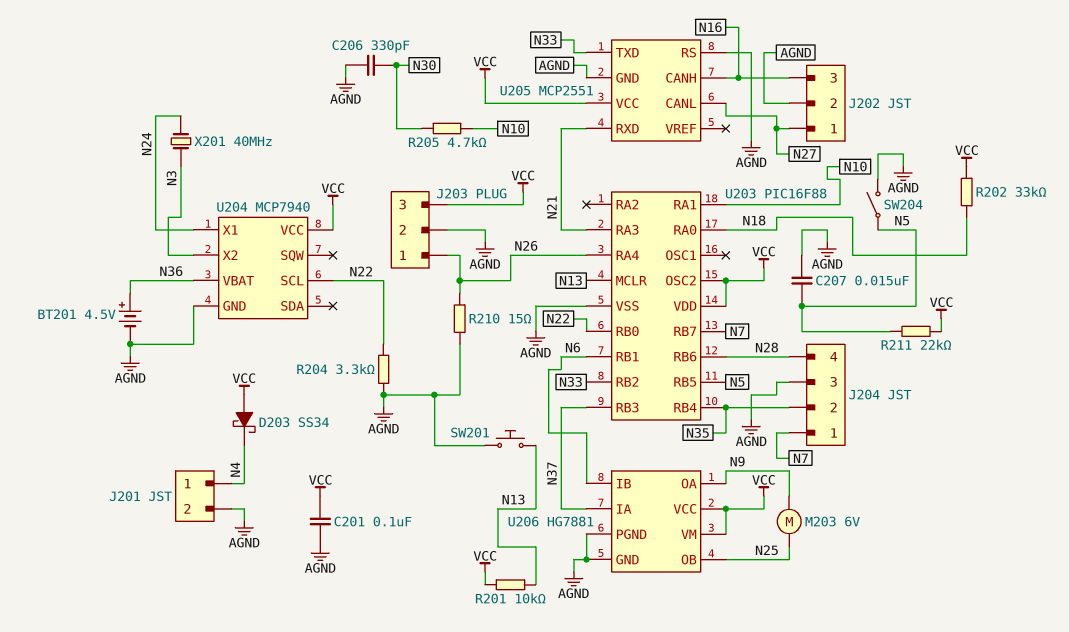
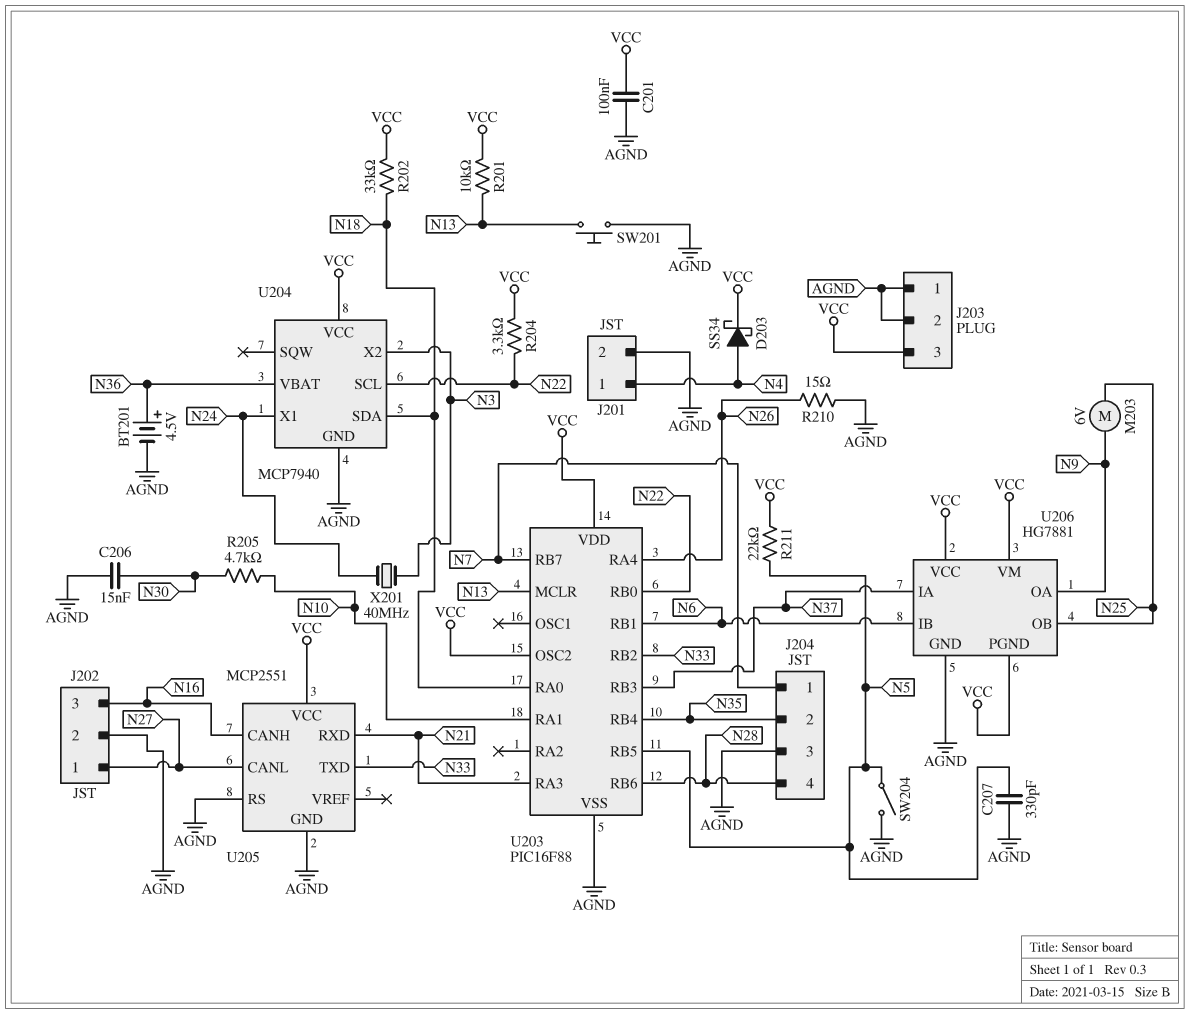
C206: 330pF (AGND, N30) -> 15nF (AGND, N30)
C207: 15nF (AGND, N5) -> 330pF (AGND, N5)
D203: schottky SS34 (A VCC, K N4) -> schottky SS34 (A N4, K VCC)
J203 pin 1: N26 -> AGND
R204: 3.3k (AGND, N22) -> 3.3k (N22, VCC)
U204 pin SDA: none -> N18
U206 pin PGND: AGND -> VCC

